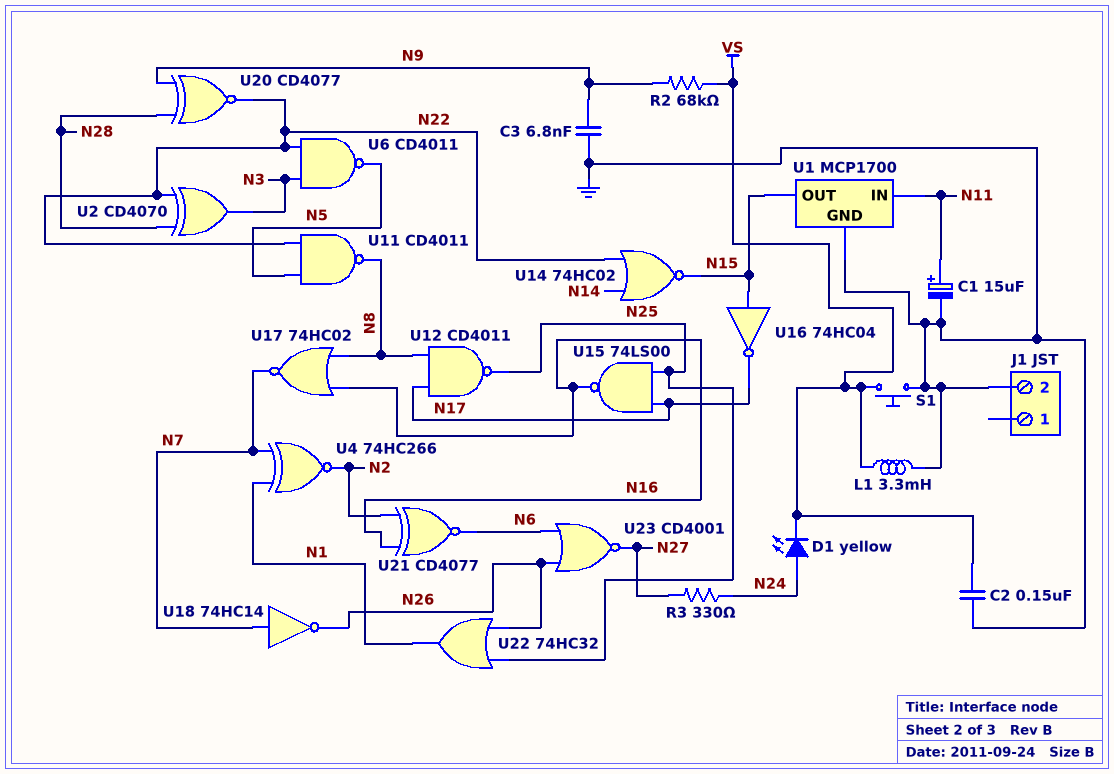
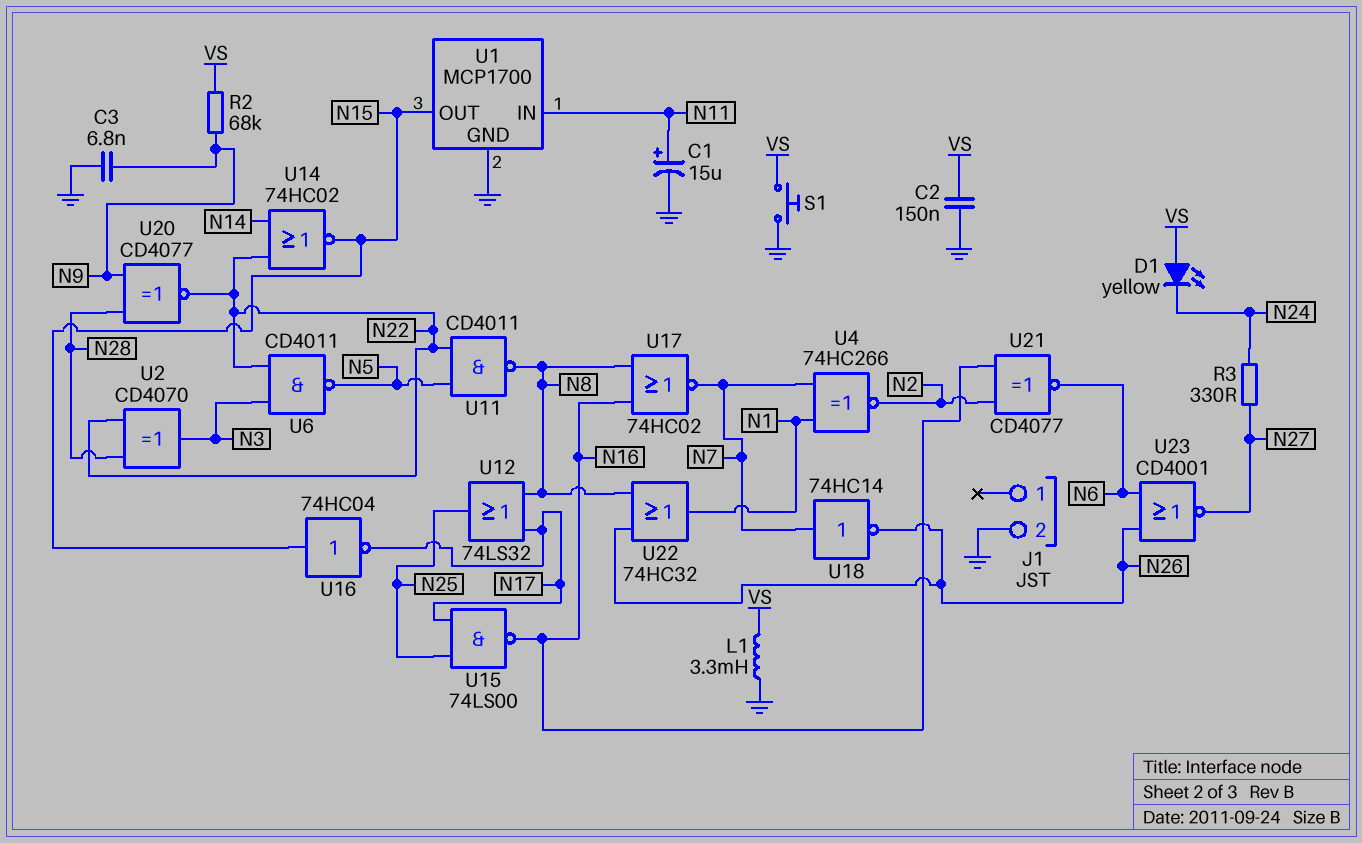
D1: LED yellow (A N24, K VS) -> LED yellow (A VS, K N24)
U12: NAND CD4011 (in N8, in N17, out N25) -> OR 74LS32 (in N8, in N17, out N25)
U22: OR 74HC32 (in N25, in N26, out N1) -> OR 74HC32 (in N8, in N26, out N1)

